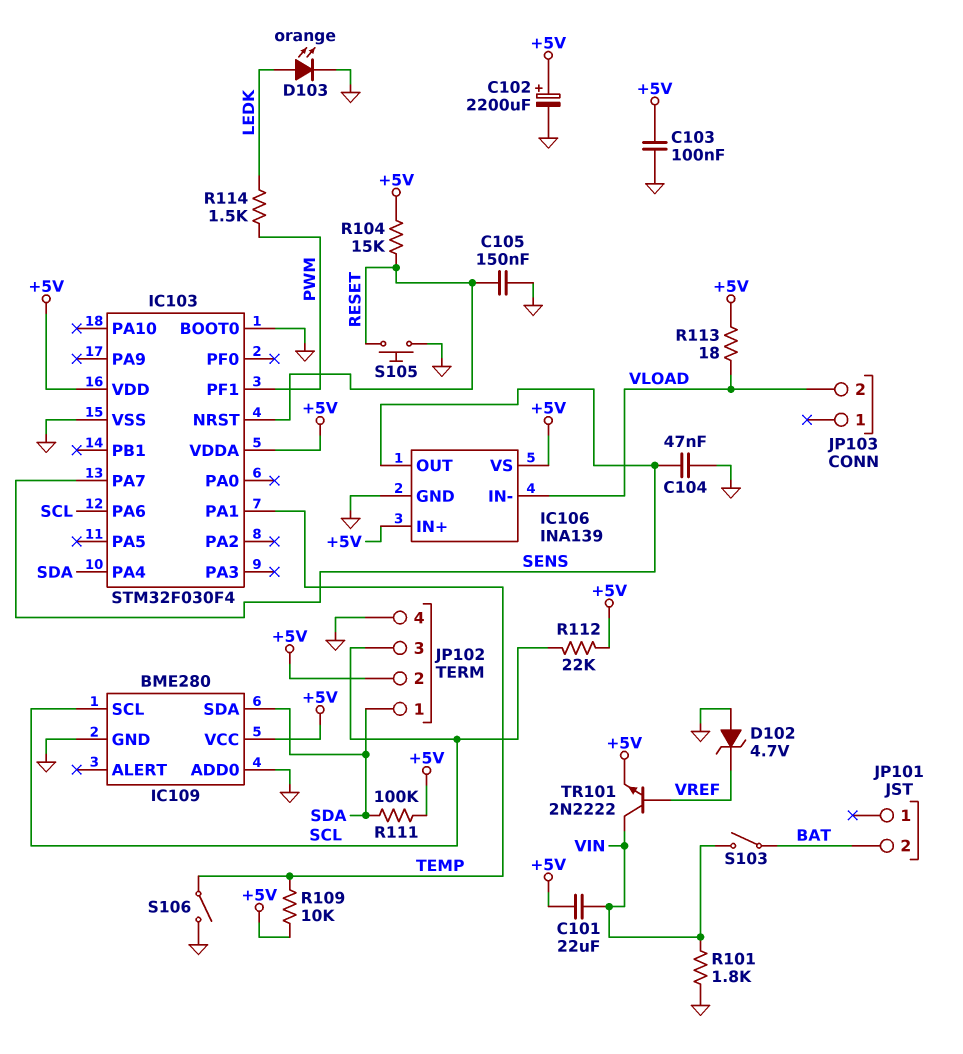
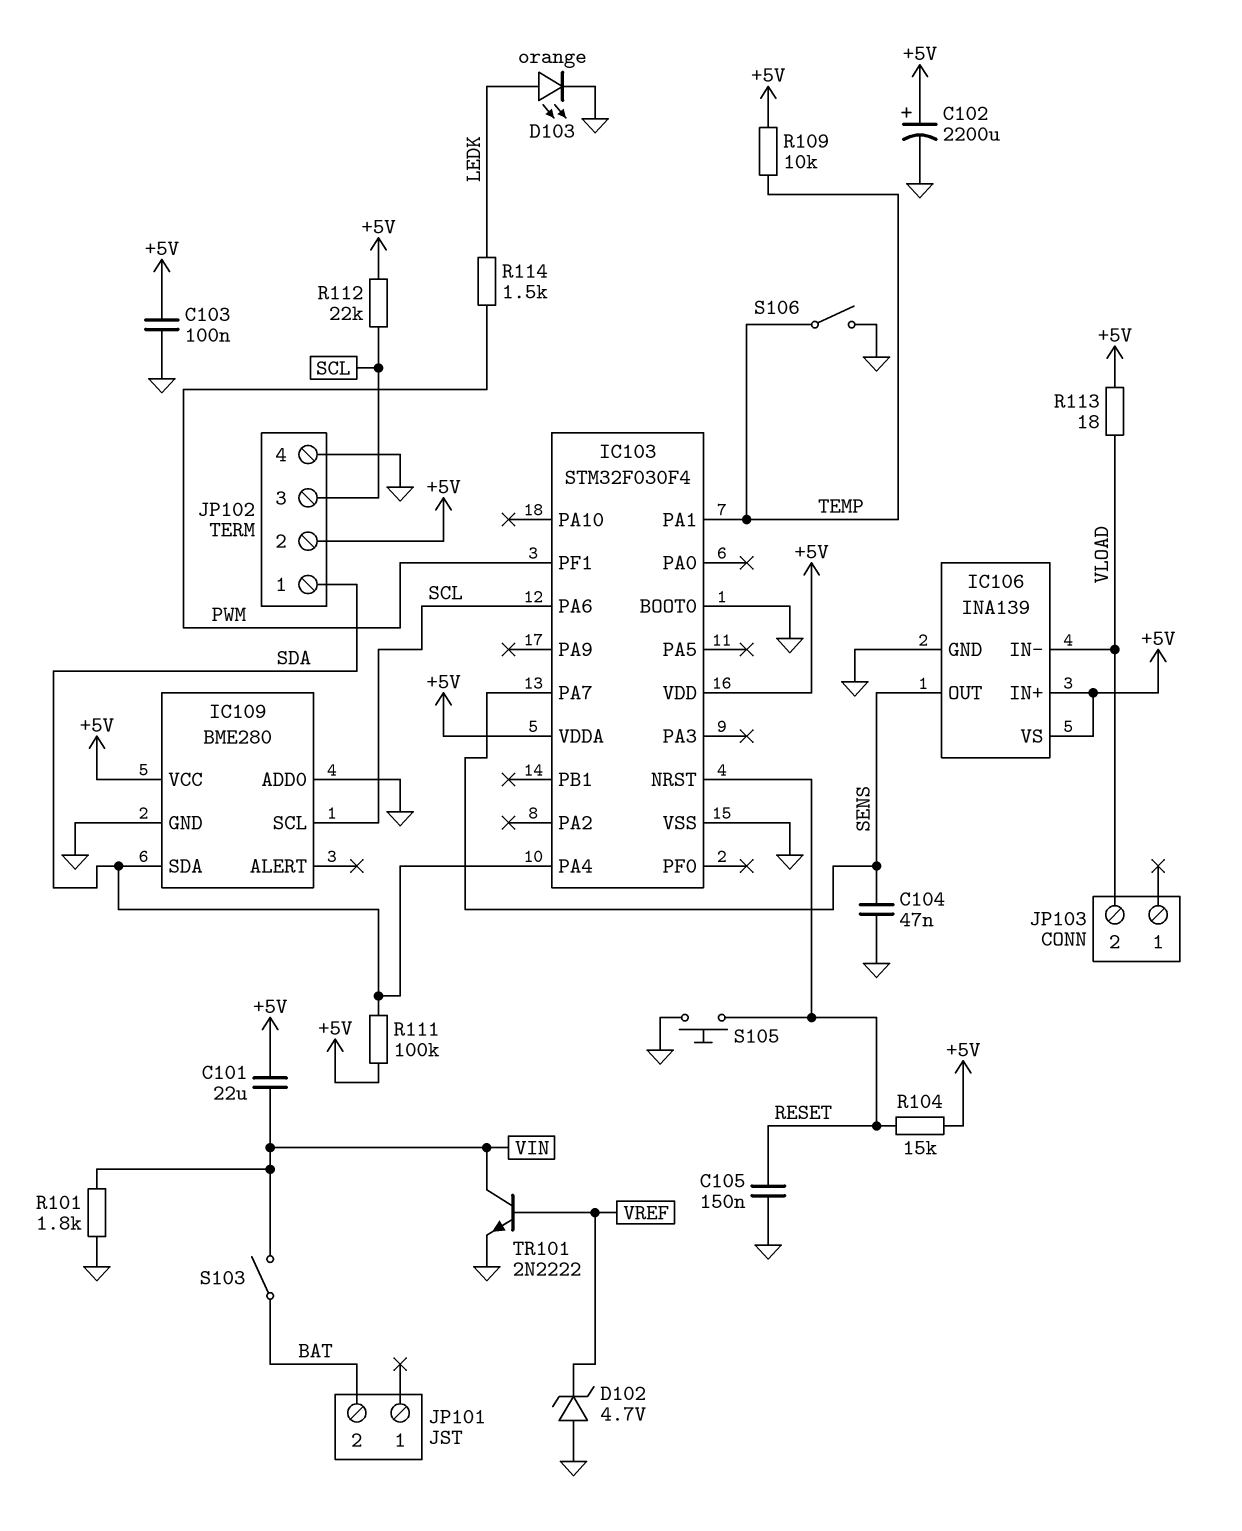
TR101: NPN 2N2222 (B VREF, C VIN, E +5V) -> NPN 2N2222 (B VREF, C VIN, E GND)

